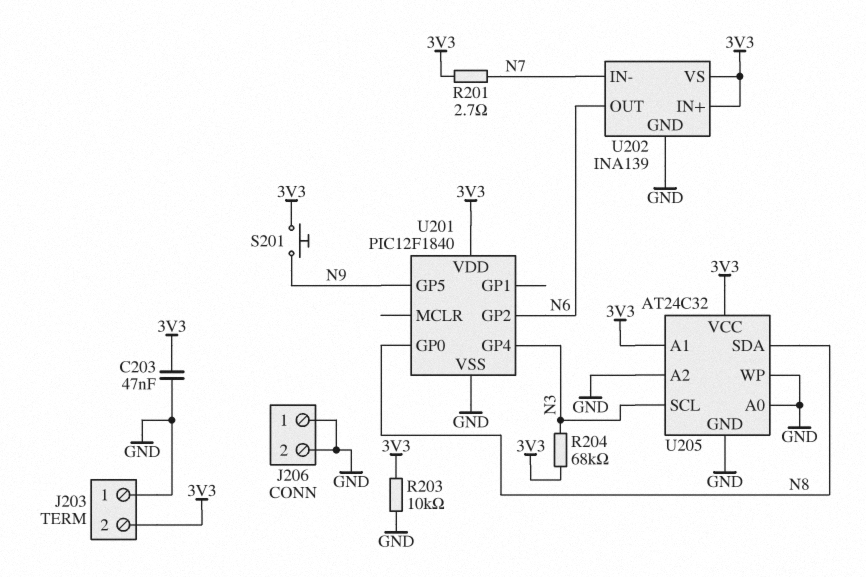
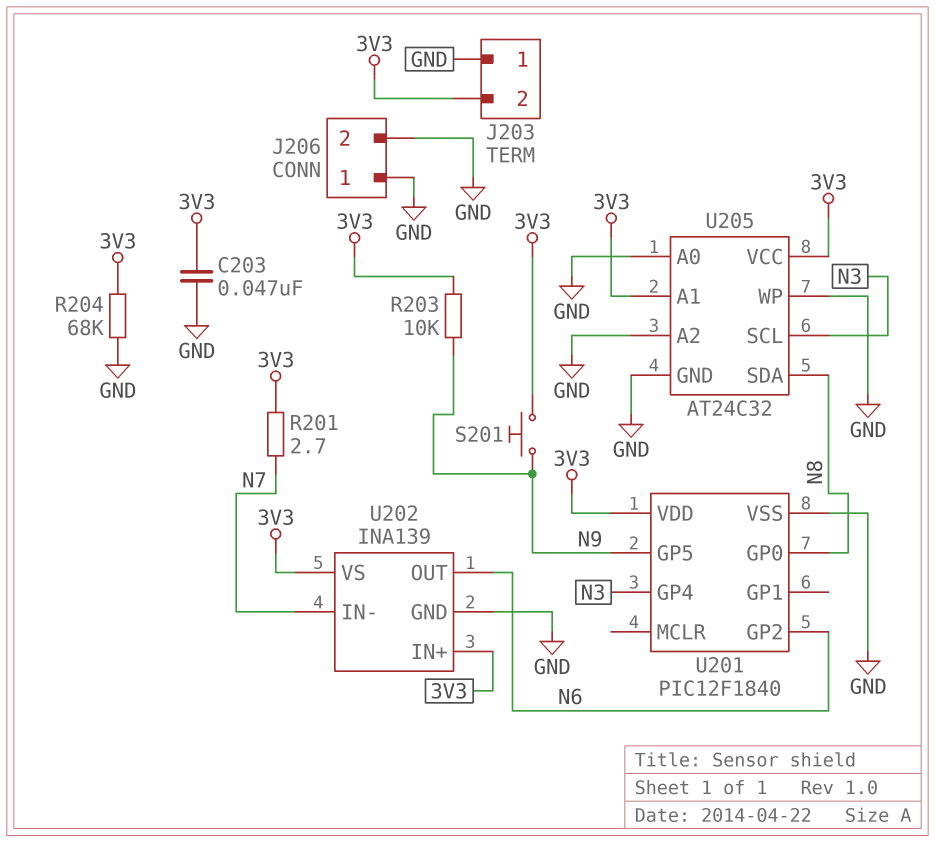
R203: 10k (3V3, GND) -> 10k (3V3, N9)
R204: 68k (3V3, N3) -> 68k (3V3, GND)

